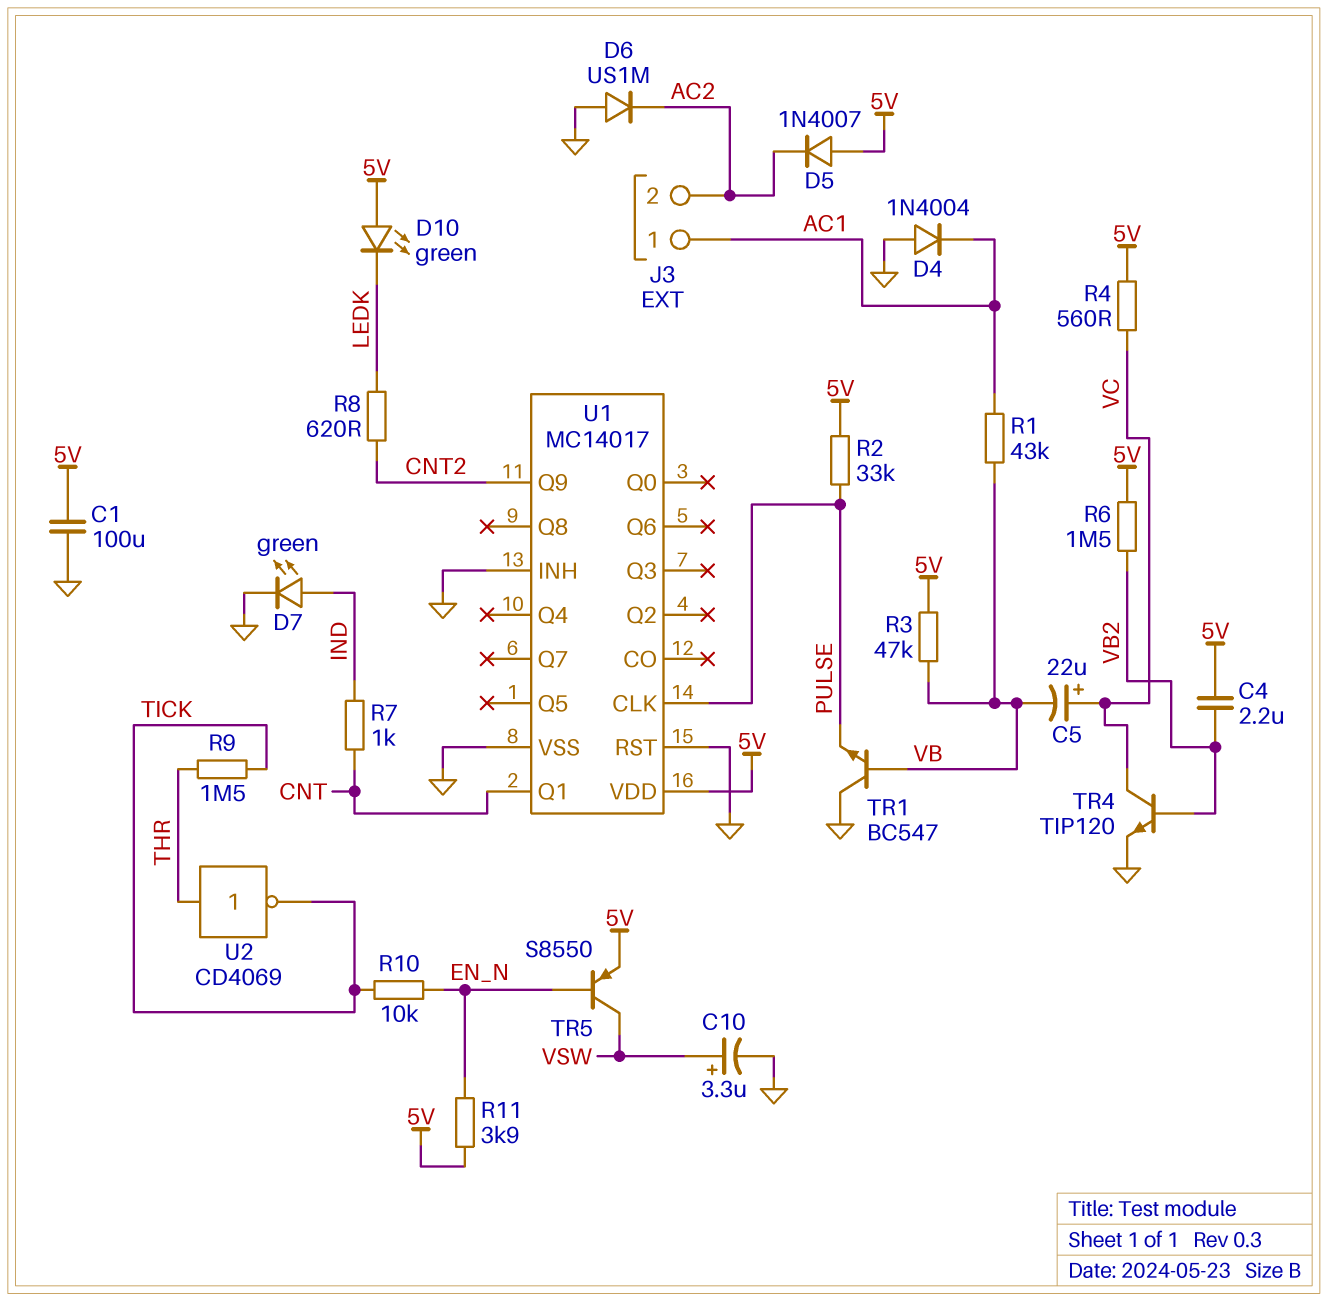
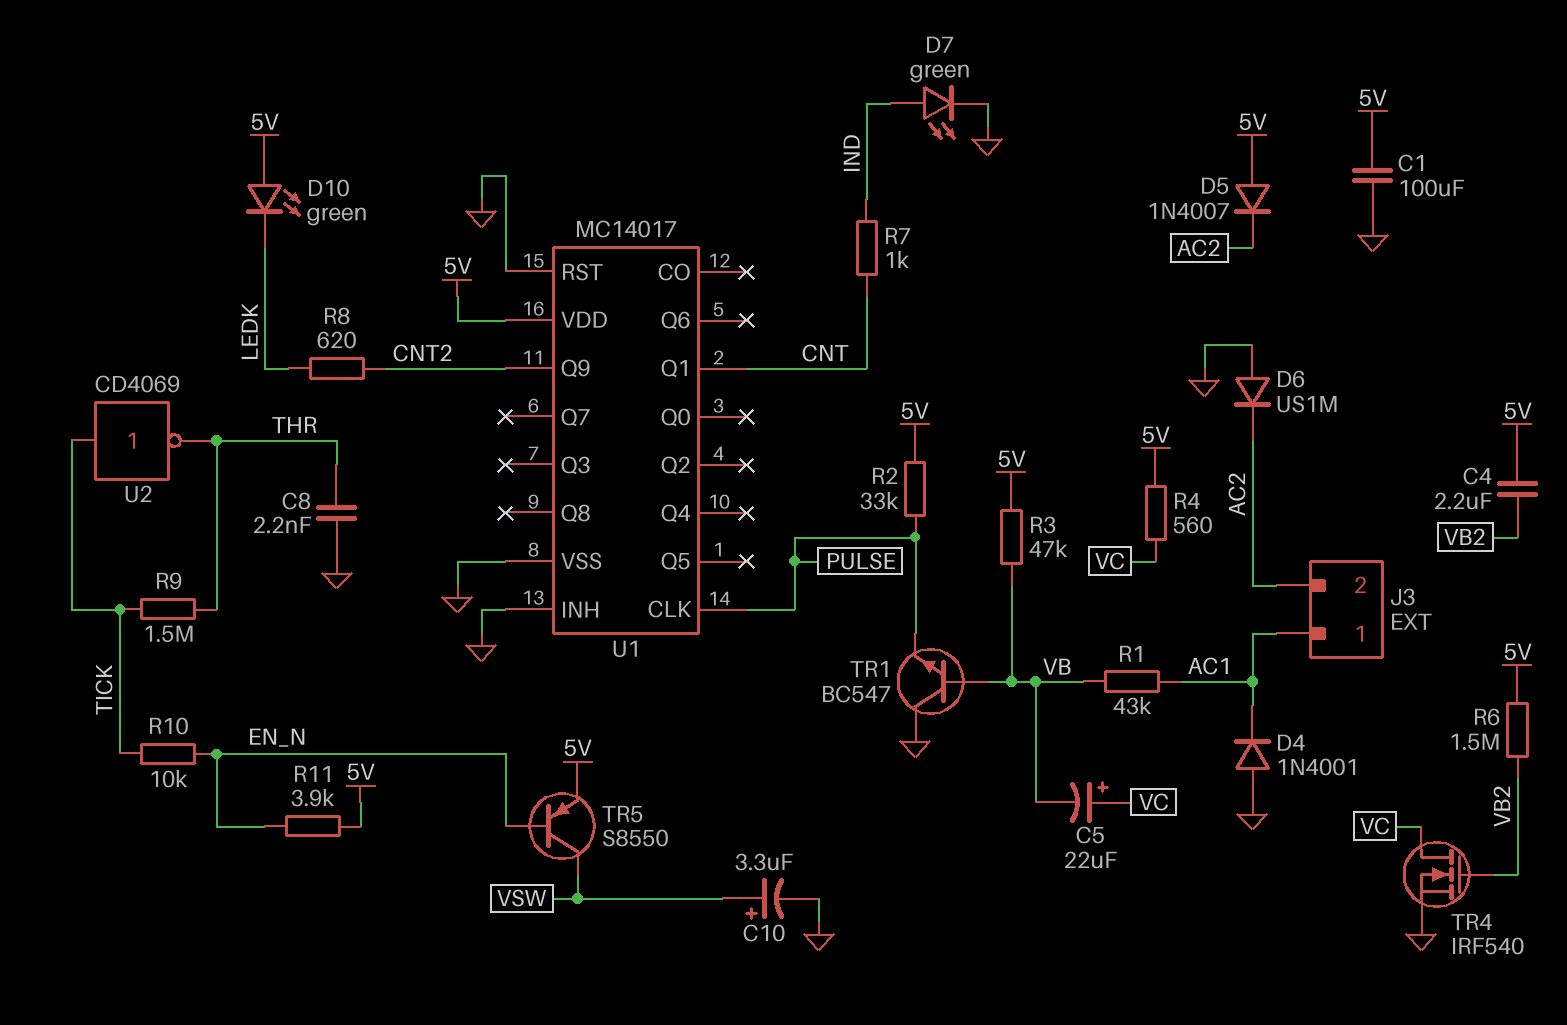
C8: none -> 2.2nF (GND, THR)
D4: diode 1N4004 (A GND, K AC1) -> diode 1N4001 (A GND, K AC1)
TR4: NPN TIP120 (B VB2, C VC, E GND) -> NMOS IRF540 (G VB2, D VC, S GND)
U2: NOT CD4069 (in THR, out TICK) -> NOT CD4069 (in TICK, out THR)

